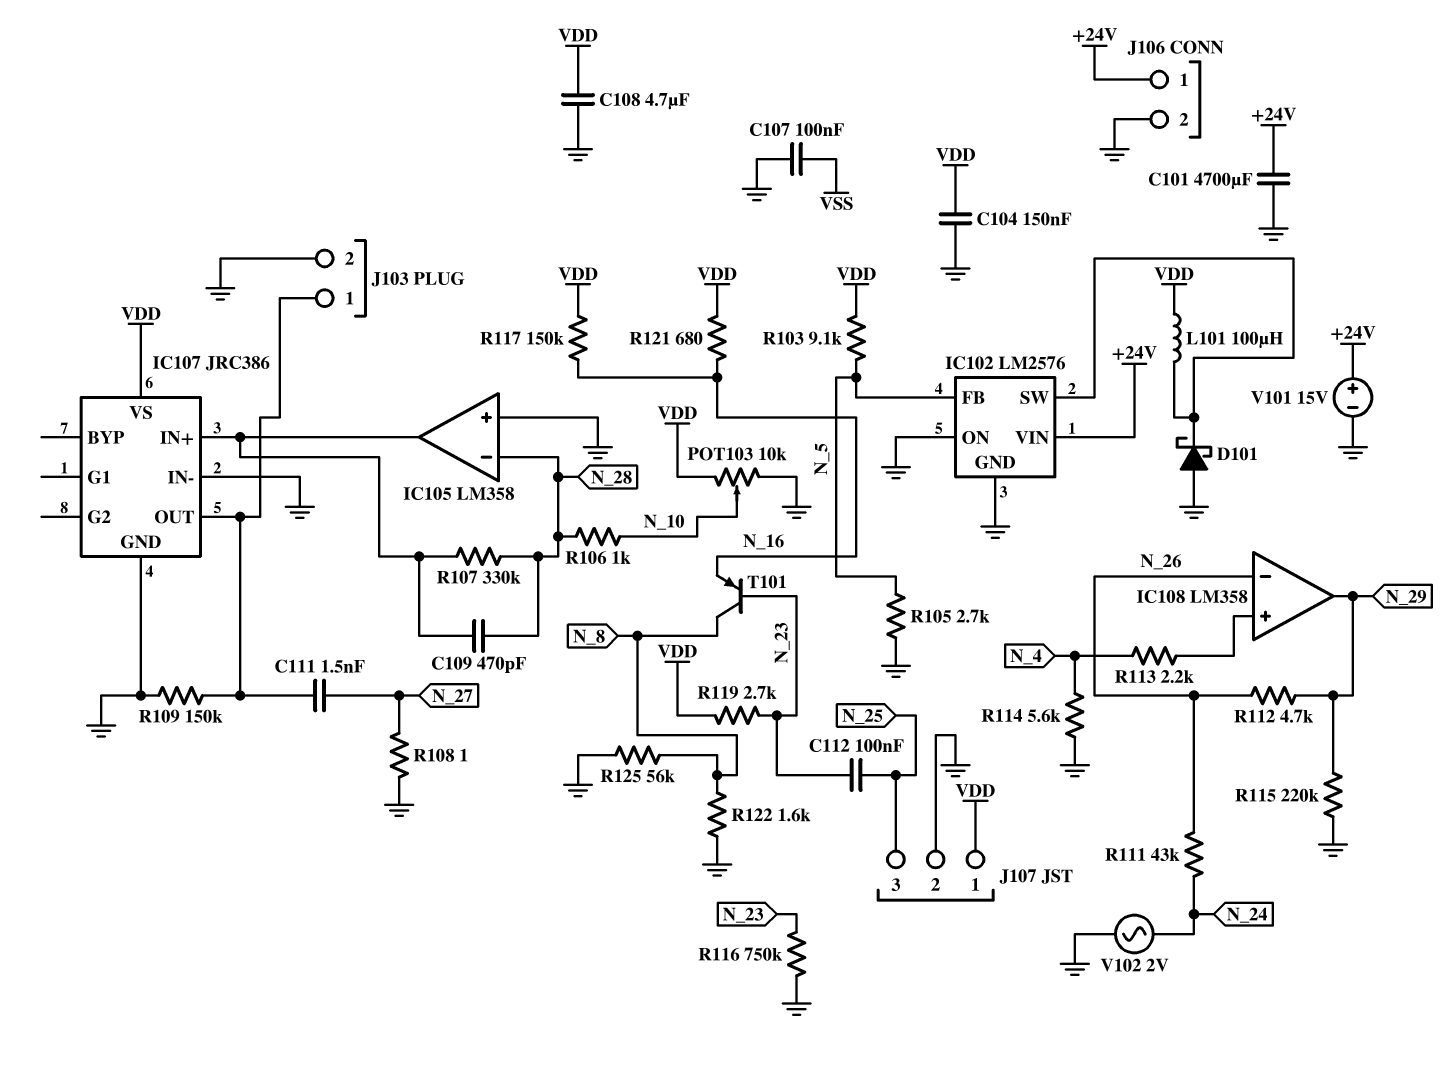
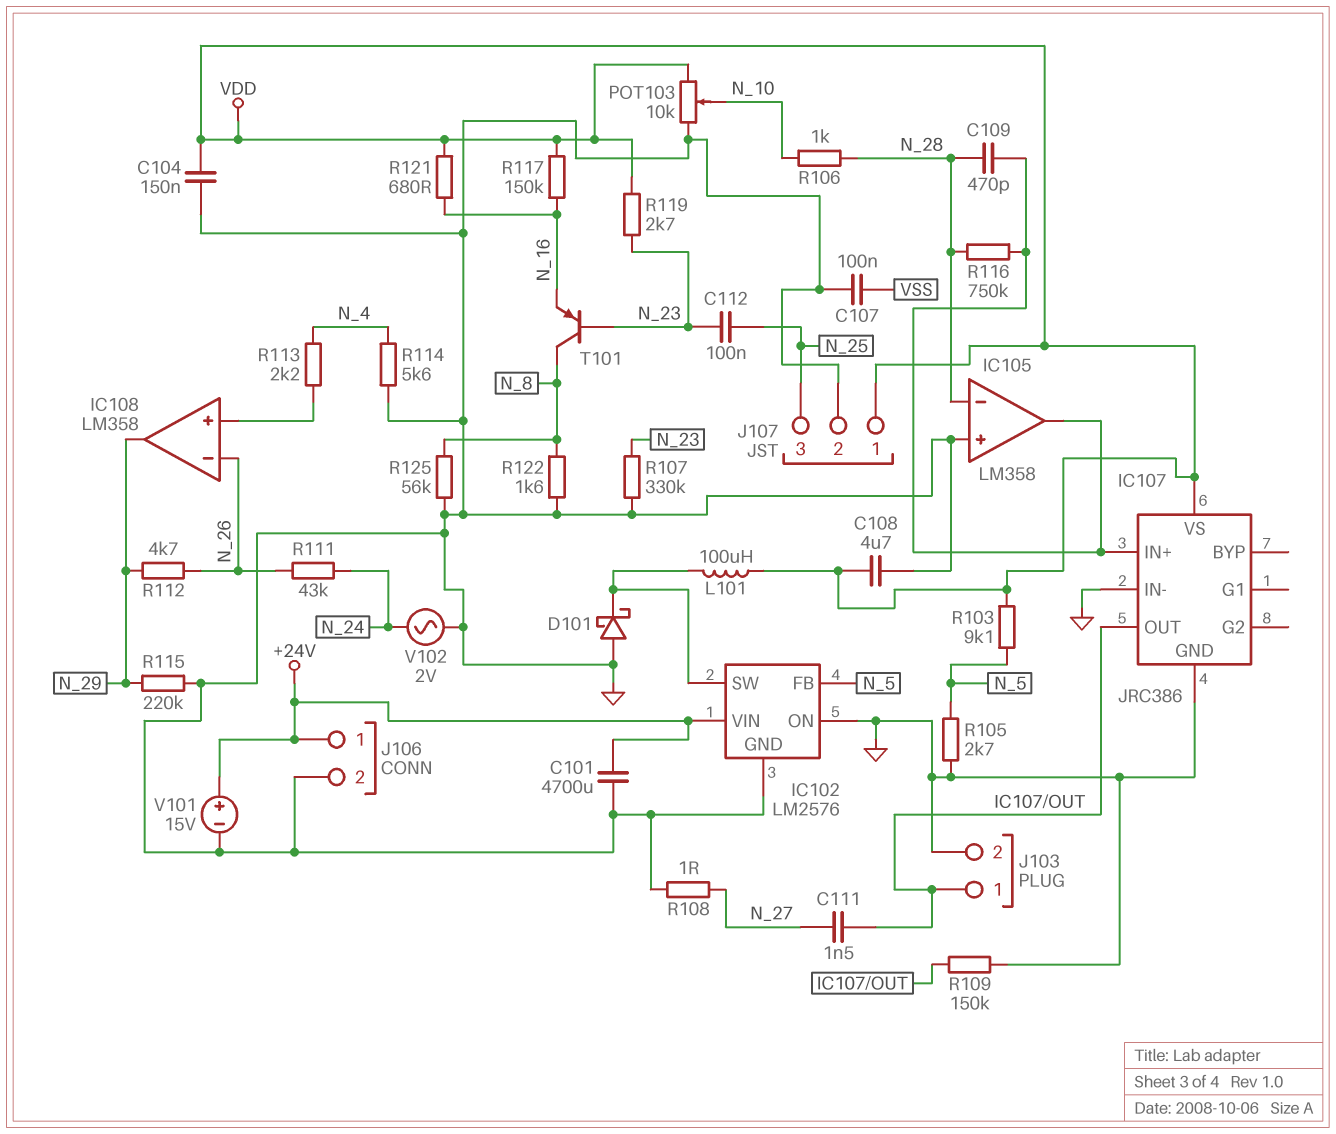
R107: 330k (IC105/out, N_28) -> 330k (GND, N_23)
R116: 750k (GND, N_23) -> 750k (IC105/out, N_28)

